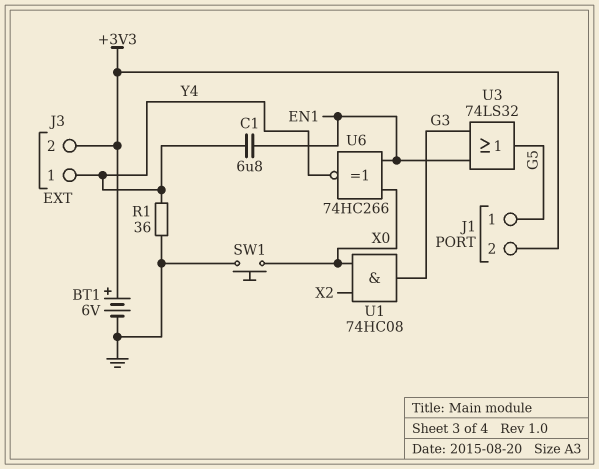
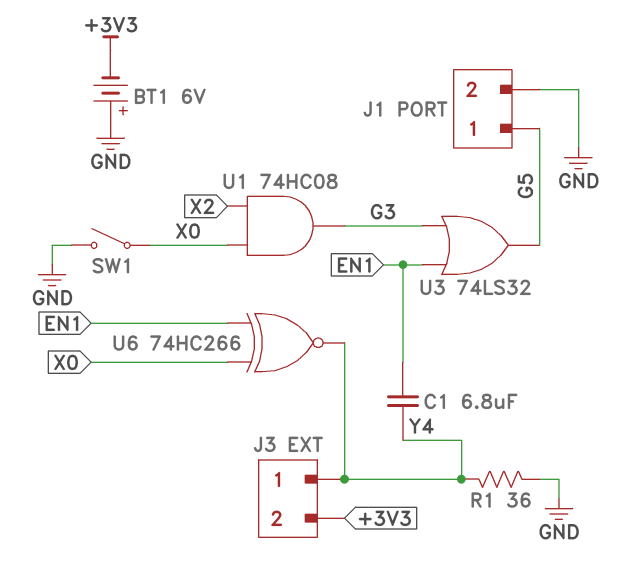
BT1: 6V (plus +3V3, minus GND) -> 6V (plus GND, minus +3V3)
J1 pin 2: +3V3 -> GND
SW1: button (GND, X0) -> switch (GND, X0)

